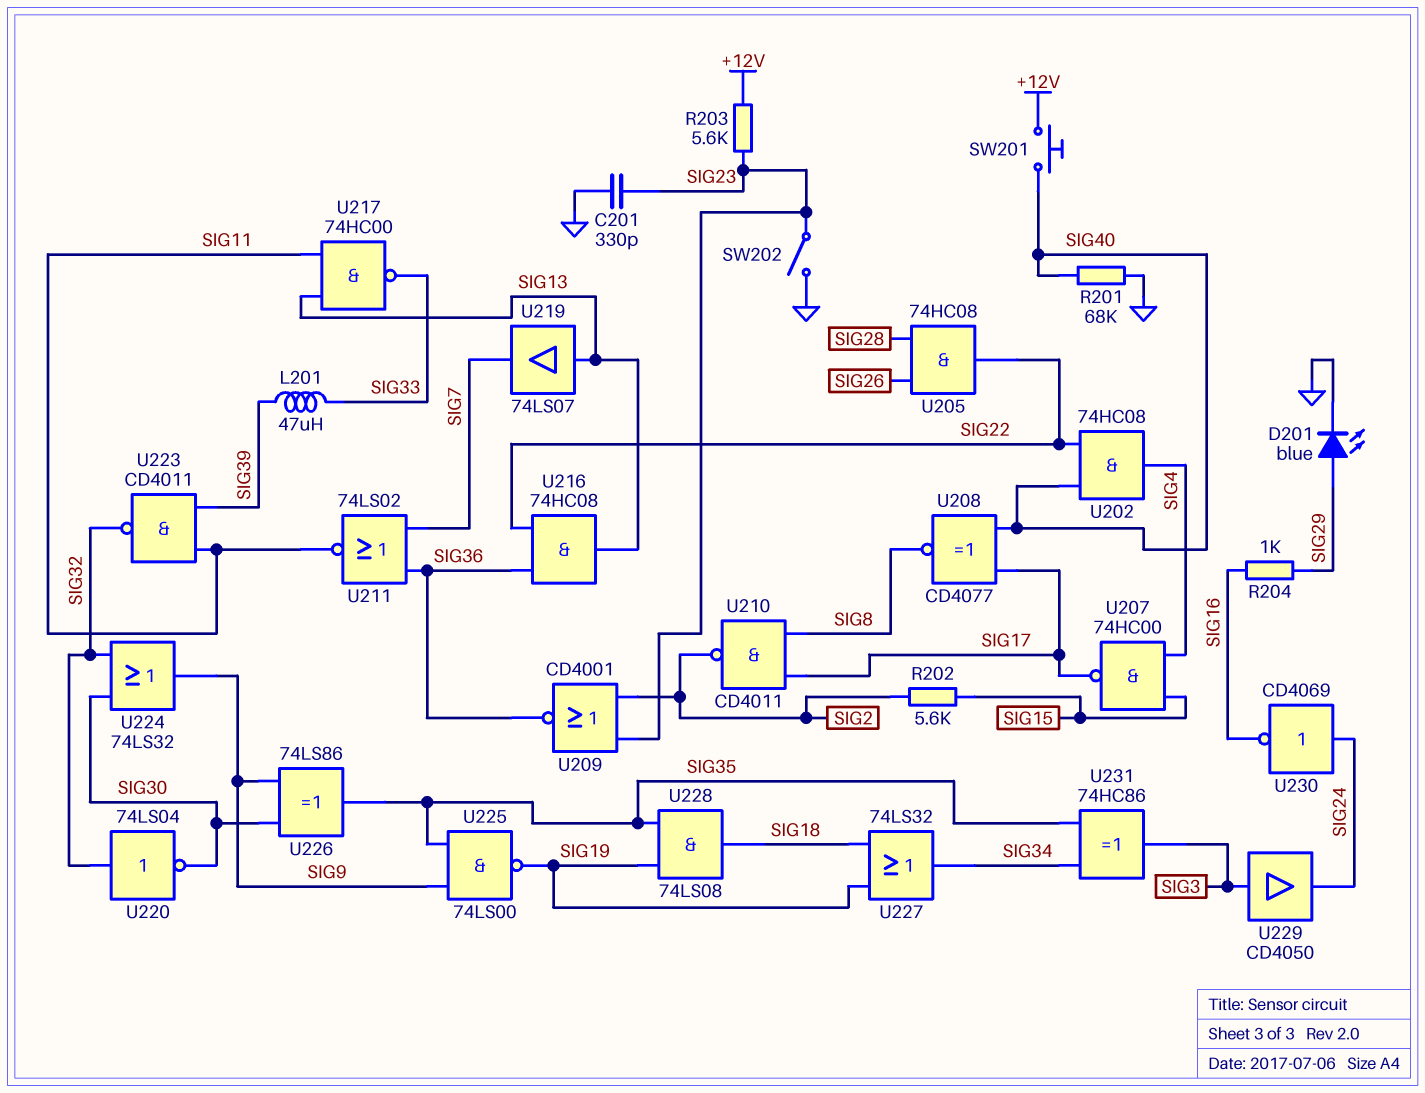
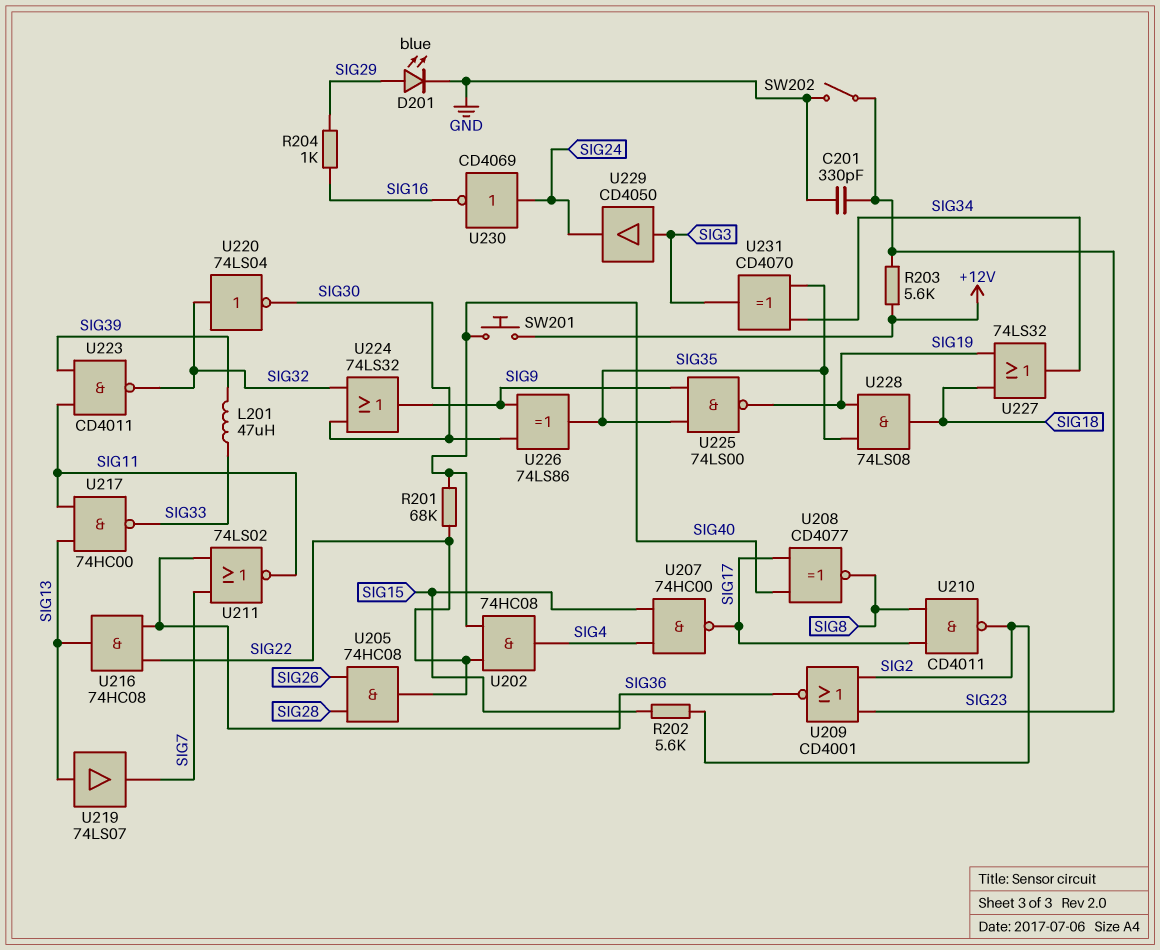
R201: 68k (GND, SIG40) -> 68k (SIG22, SIG40)
U231: XOR 74HC86 (in SIG34, in SIG35, out SIG3) -> XOR CD4070 (in SIG34, in SIG35, out SIG3)

